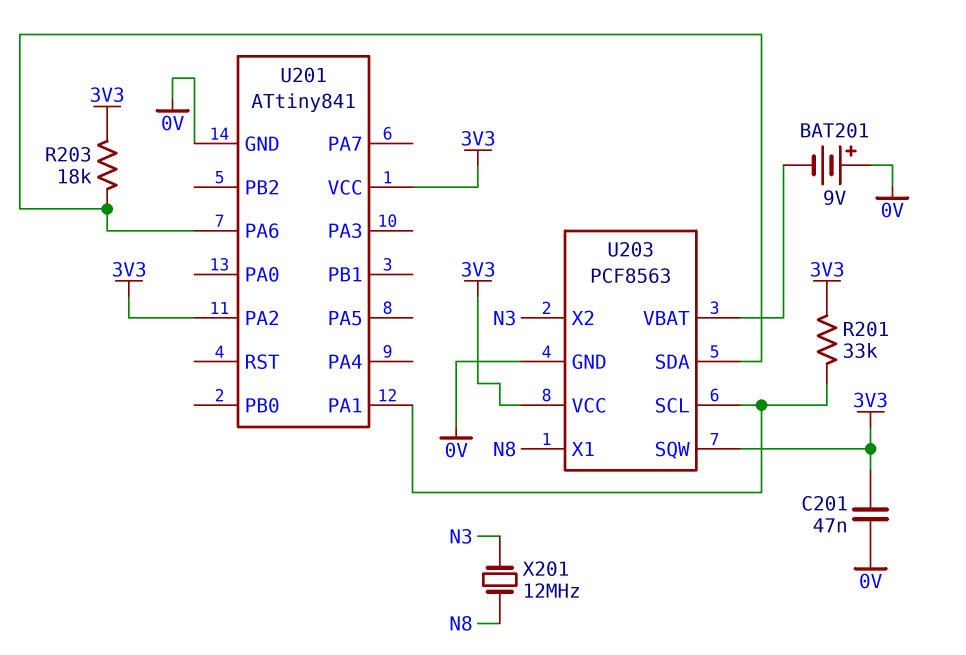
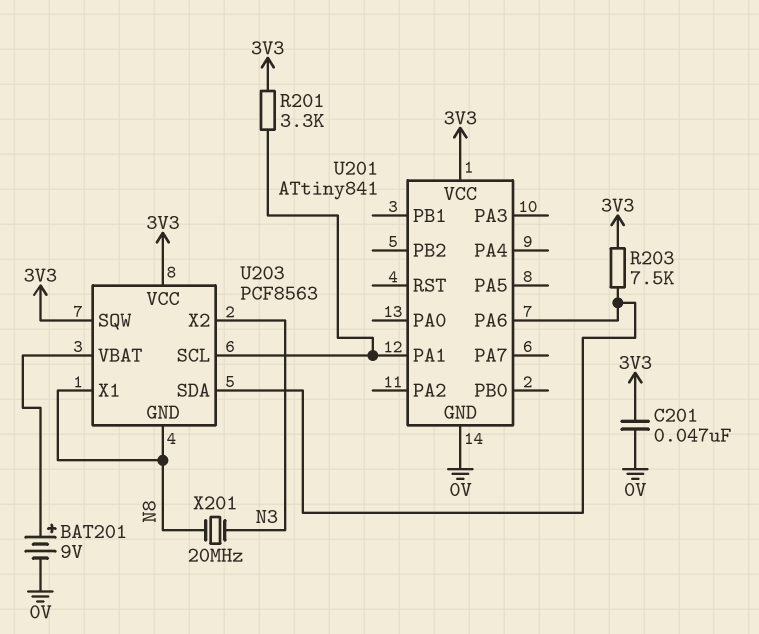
BAT201: 9V (plus 0V, minus U203/VBAT) -> 9V (plus U203/VBAT, minus 0V)
R201: 33k (3V3, U201/PA1) -> 3.3k (3V3, U201/PA1)
R203: 18k (3V3, U201/PA6) -> 7.5k (3V3, U201/PA6)
U201 pin PA2: 3V3 -> none
U203 pin GND: 0V -> N8
X201: 12MHz (N3, N8) -> 20MHz (N3, N8)

